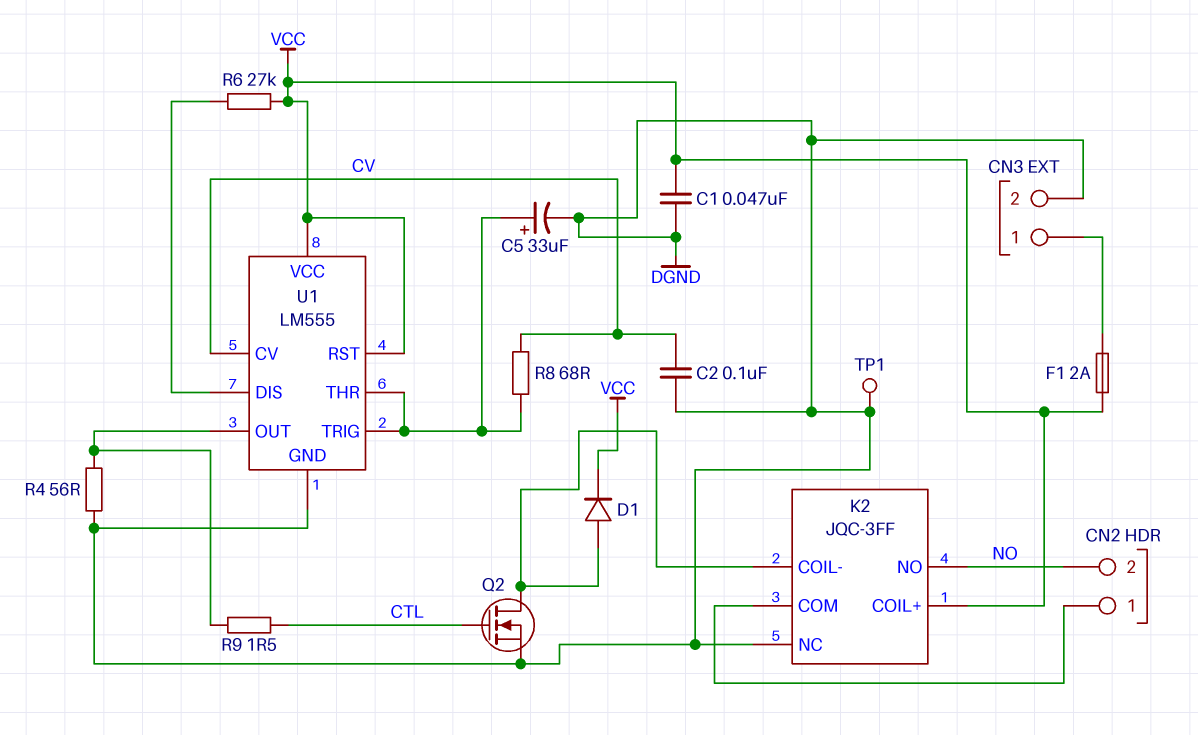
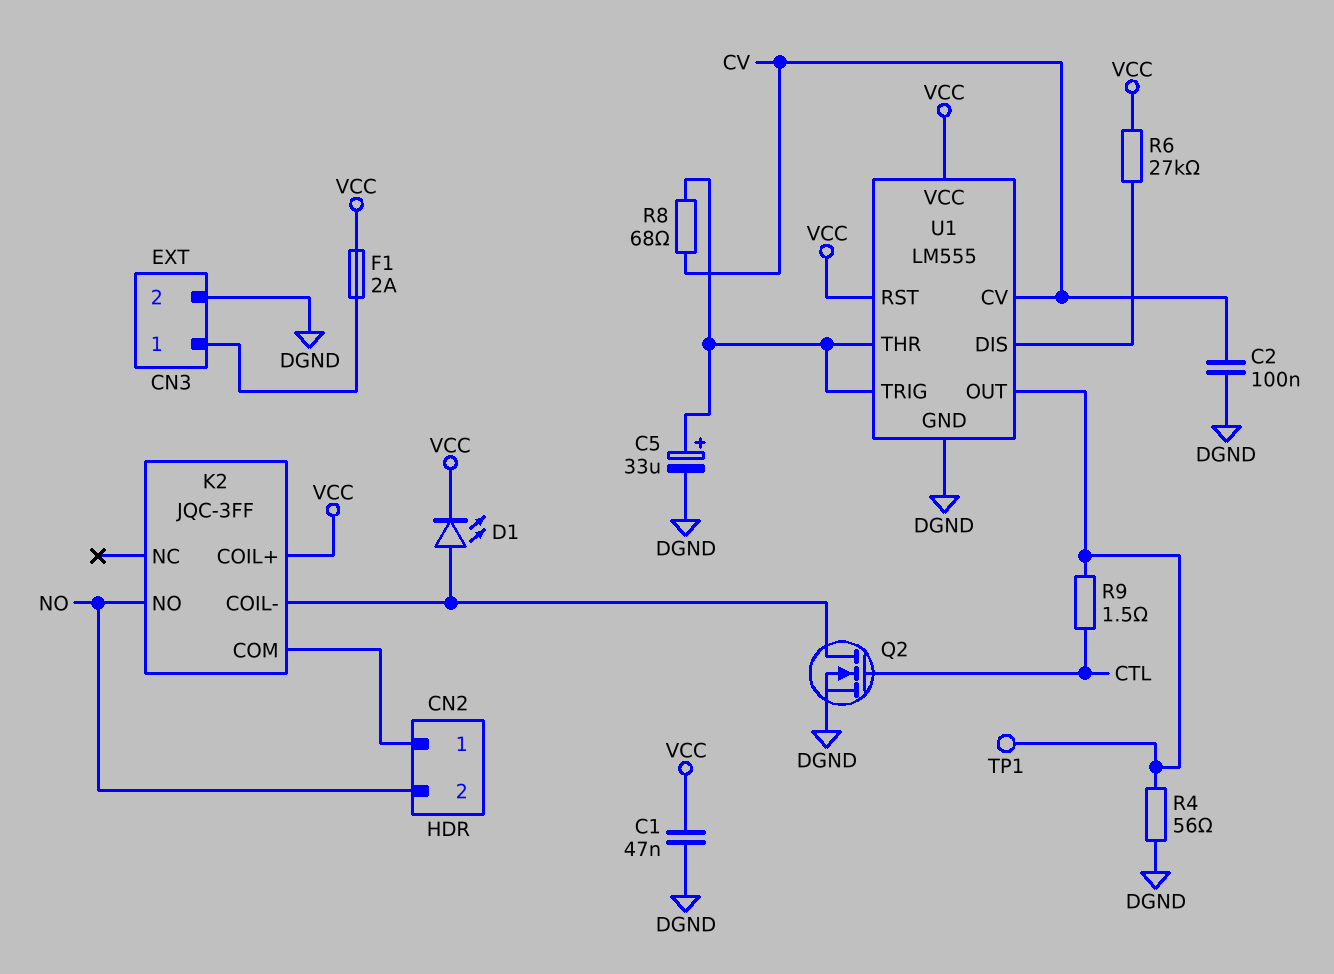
D1: diode (A K2/COIL-, K VCC) -> LED (A K2/COIL-, K VCC)
K2 pin NC: DGND -> none
TP1: test point (DGND) -> test point (U1/OUT)

